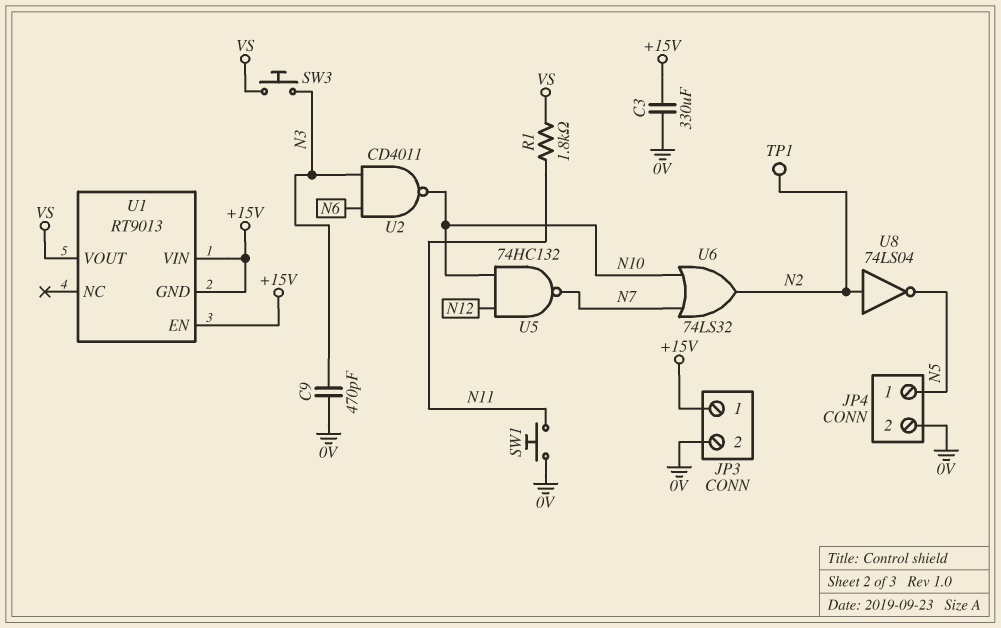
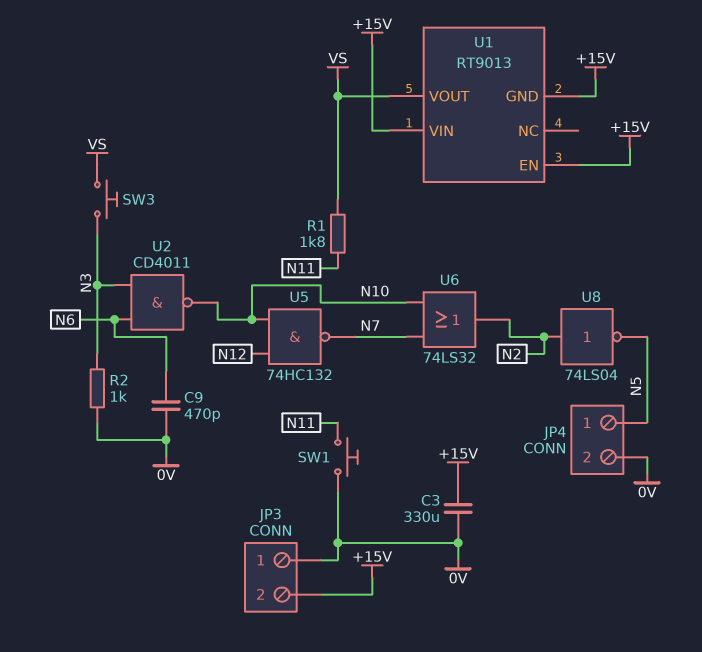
C9: 470pF (0V, N3) -> 470pF (0V, N6)
JP3 pin 1: +15V -> 0V
JP3 pin 2: 0V -> +15V
R2: none -> 1k (0V, N3)
TP1: test point (N2) -> none

